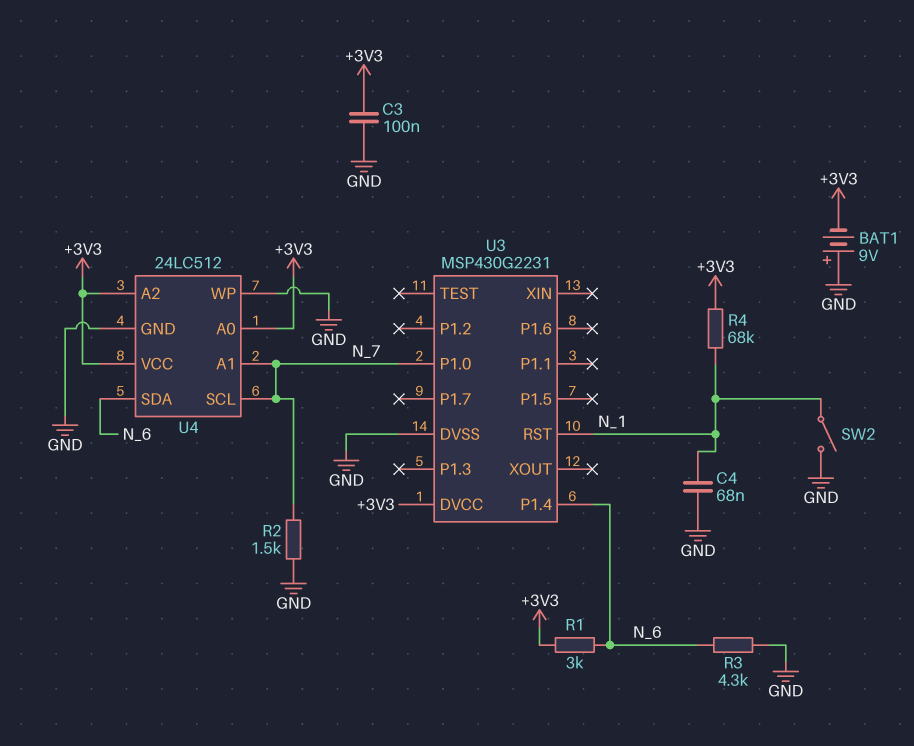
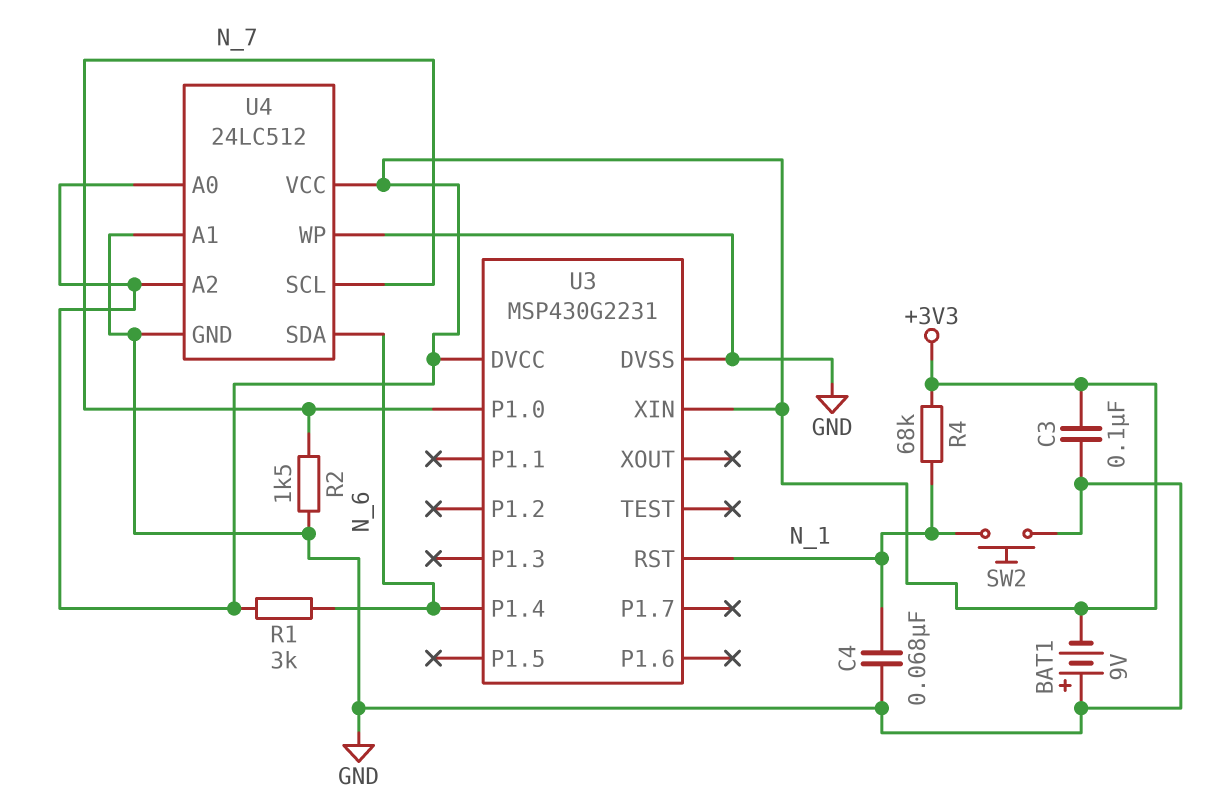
R3: 4.3k (GND, N_6) -> none
SW2: switch (GND, N_1) -> button (GND, N_1)
U3 pin XIN: none -> +3V3
U4 pin A1: N_7 -> GND

